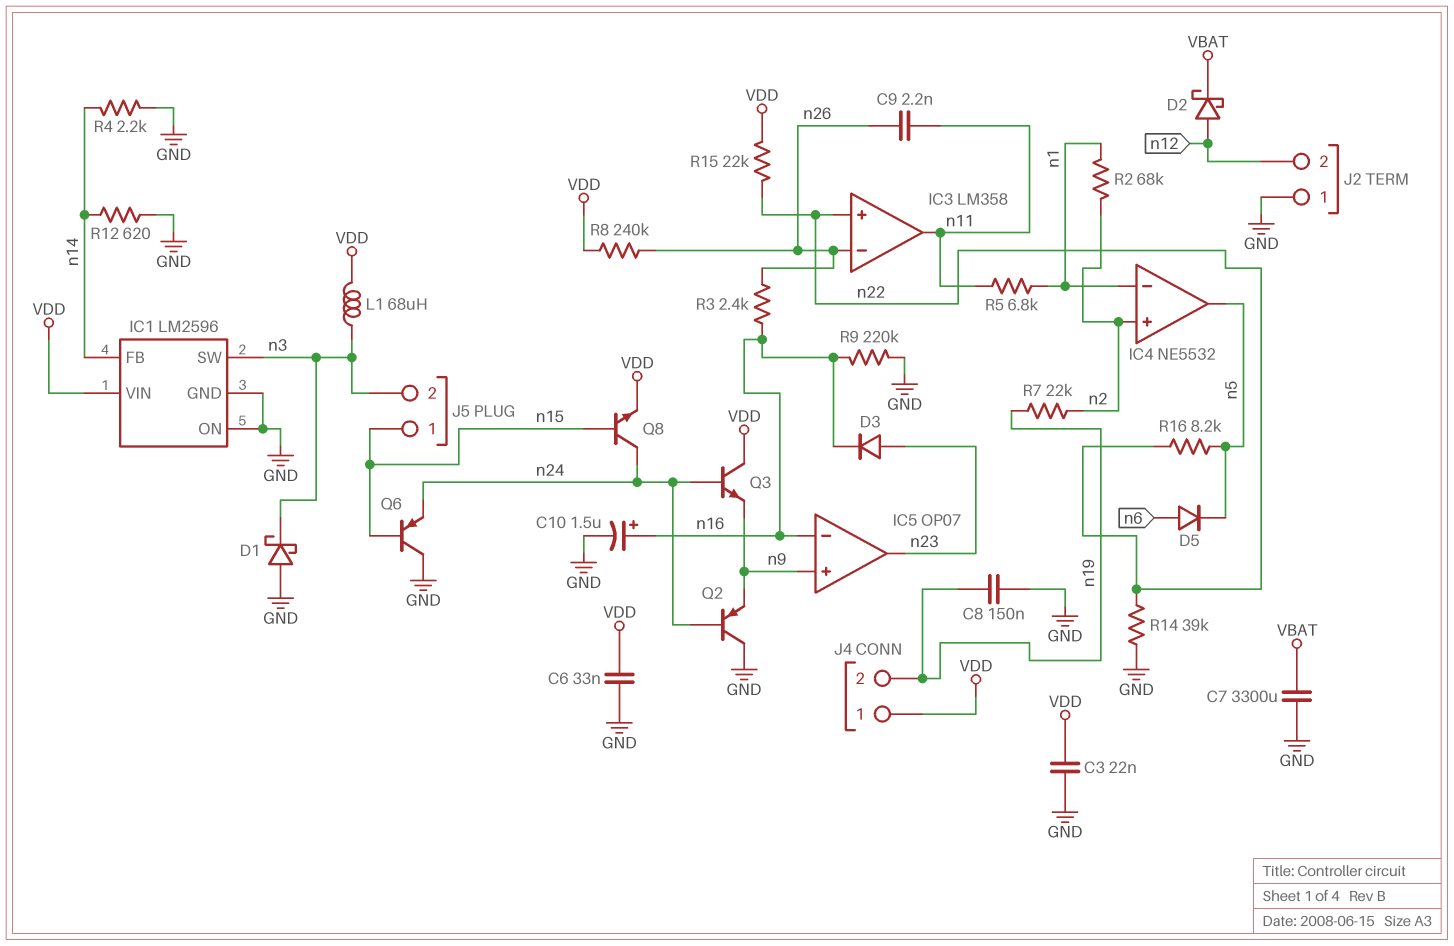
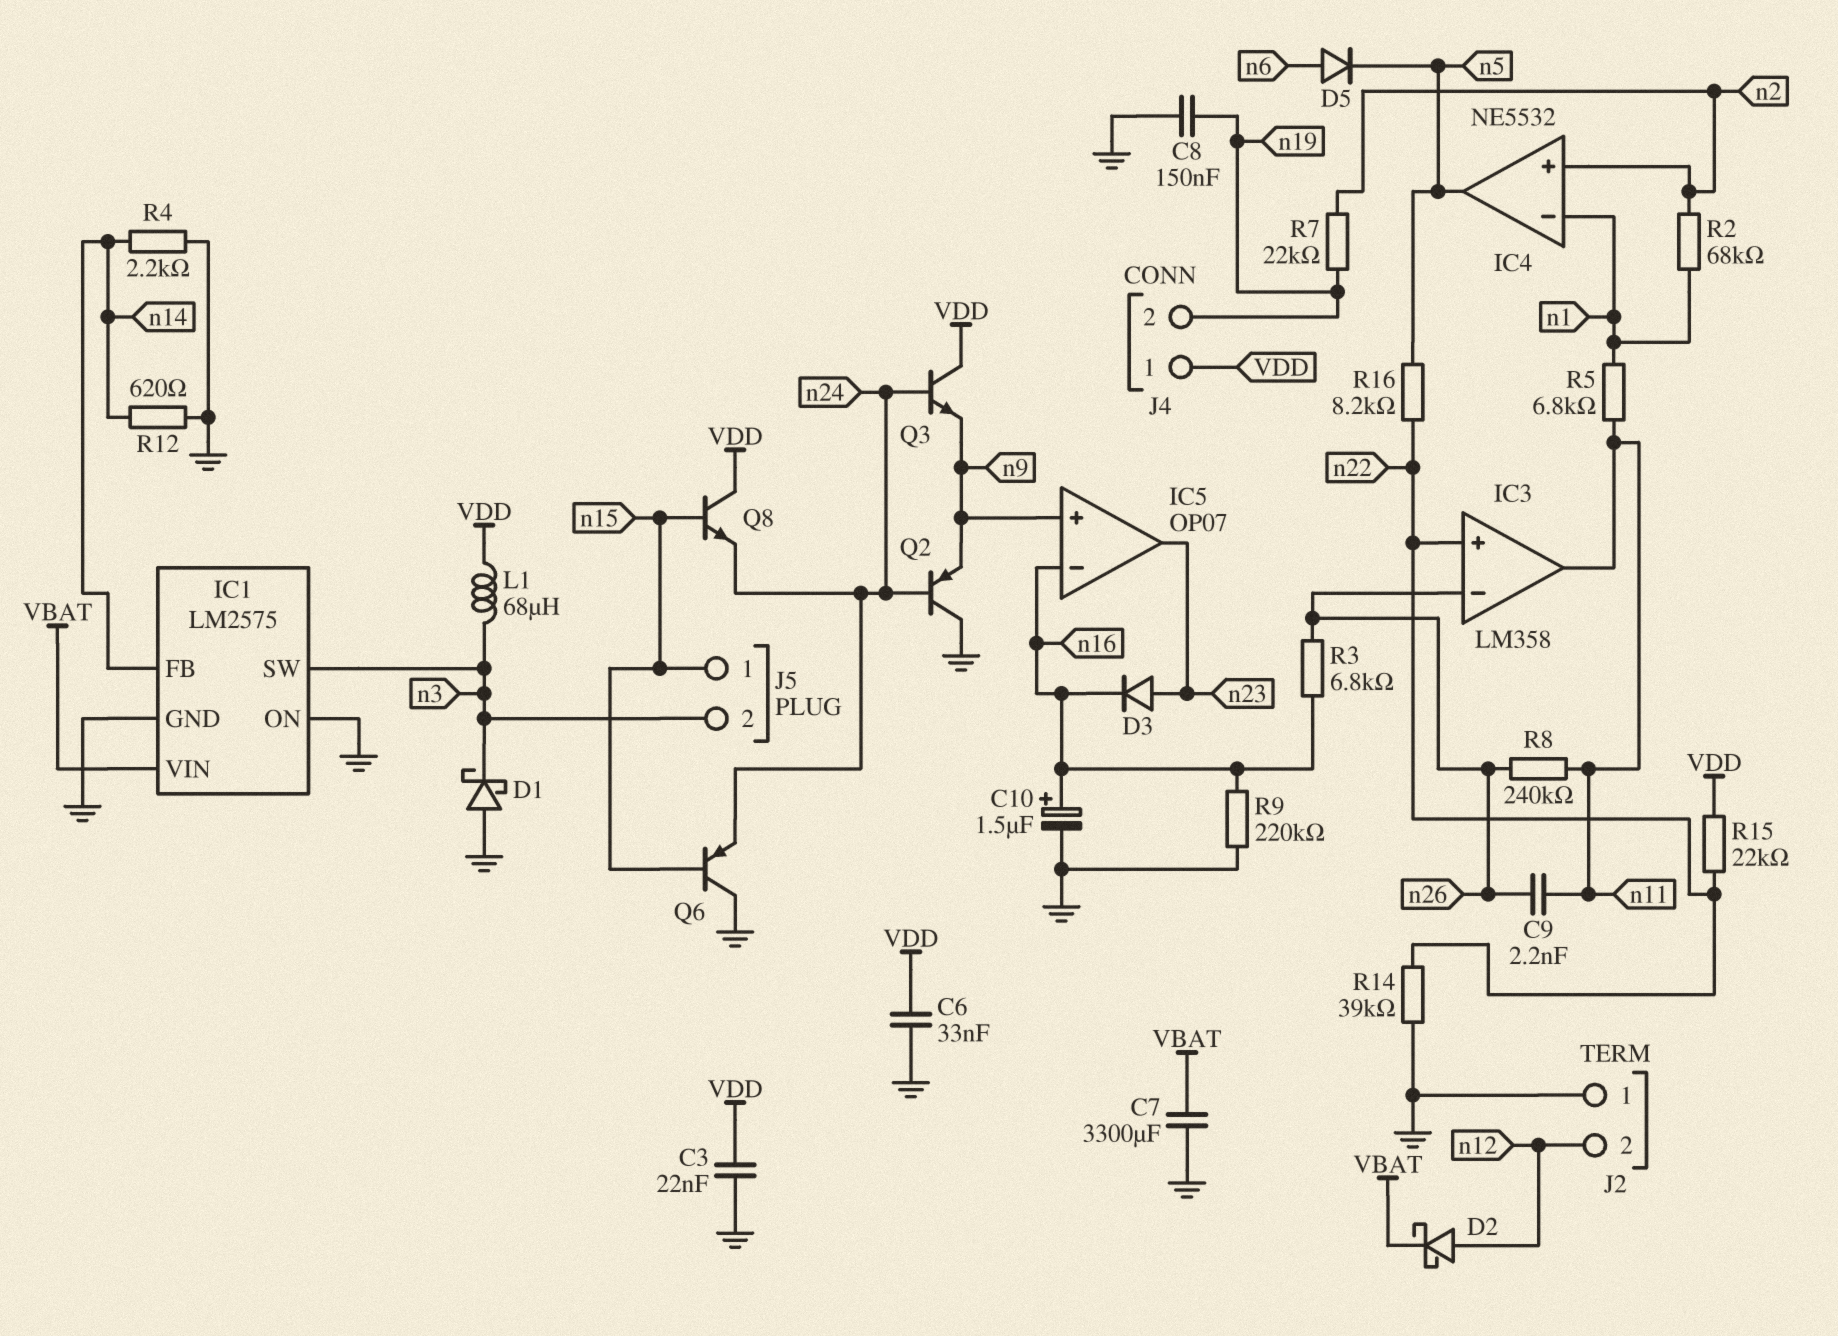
IC1: LM2596 -> LM2575
IC1 pin VIN: VDD -> VBAT
Q8: NPN (B n15, C n24, E VDD) -> NPN (B n15, C VDD, E n24)
R3: 2.4k (n16, n26) -> 6.8k (n16, n26)
R8: 240k (VDD, n26) -> 240k (n11, n26)

